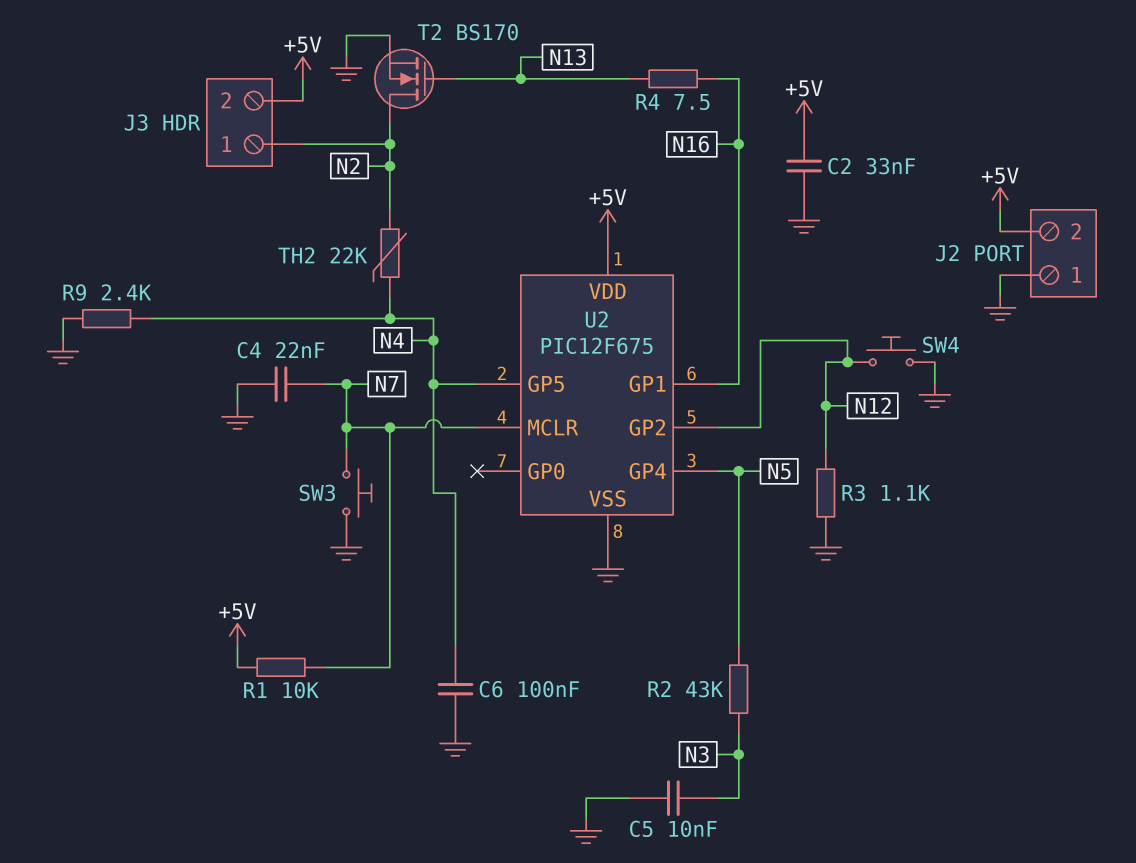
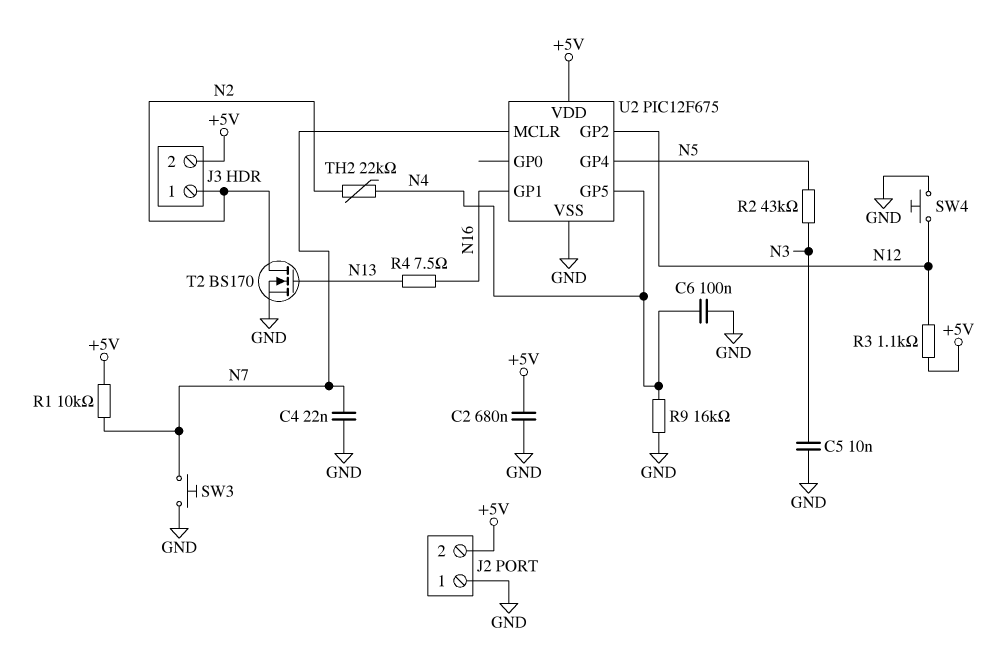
C2: 33nF (+5V, GND) -> 680nF (+5V, GND)
R3: 1.1k (GND, N12) -> 1.1k (+5V, N12)
R9: 2.4k (GND, N4) -> 16k (GND, N4)

